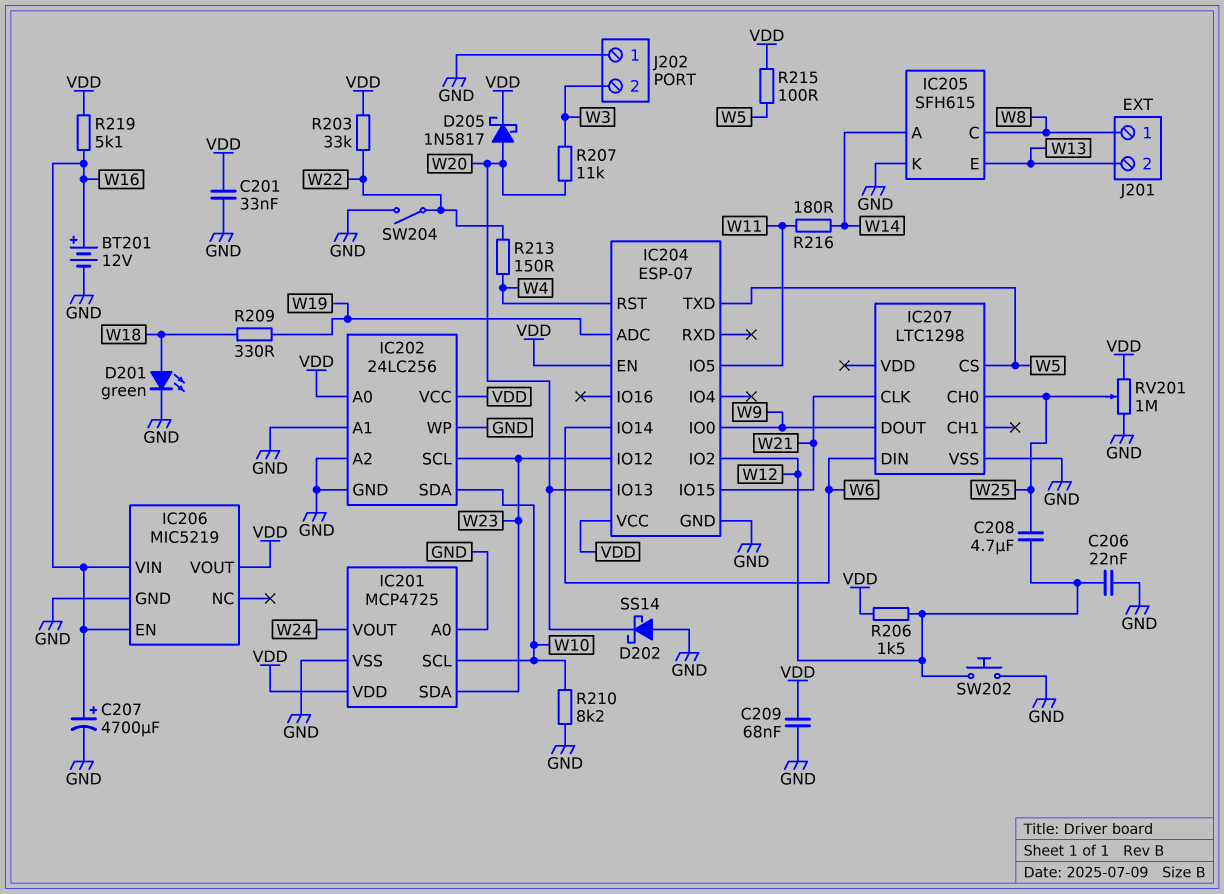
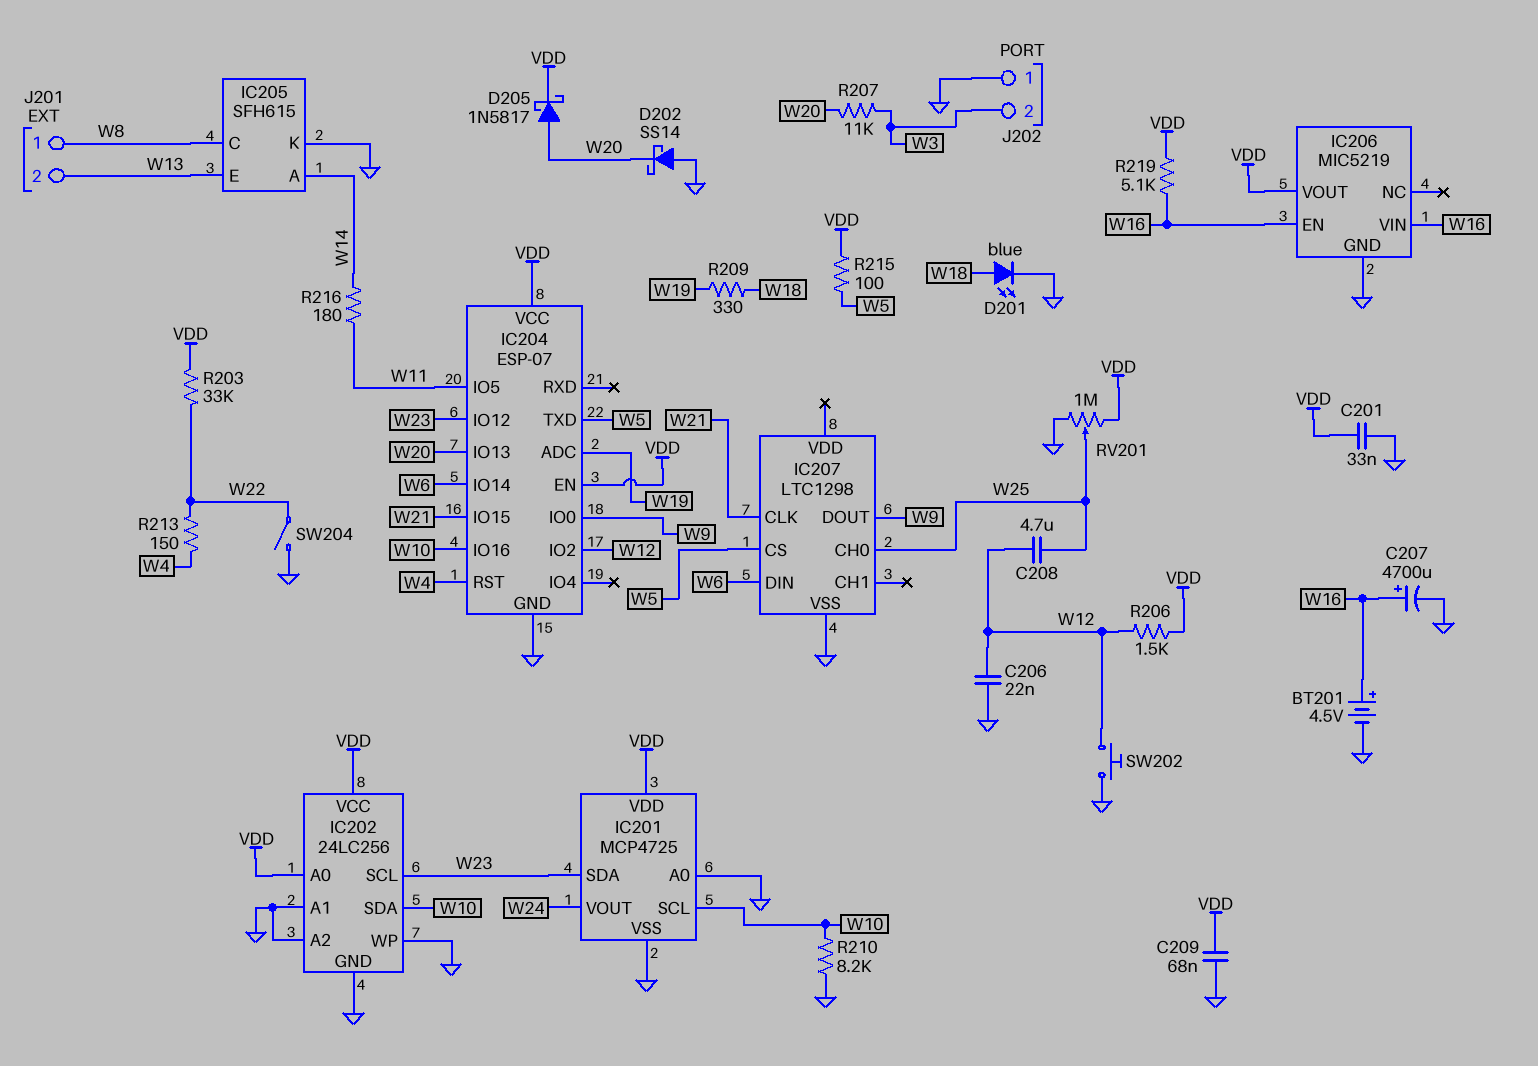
BT201: 12V (plus W16, minus GND) -> 4.5V (plus W16, minus GND)
D201: LED green (A W18, K GND) -> LED blue (A W18, K GND)
IC204 pin IO16: none -> W10

